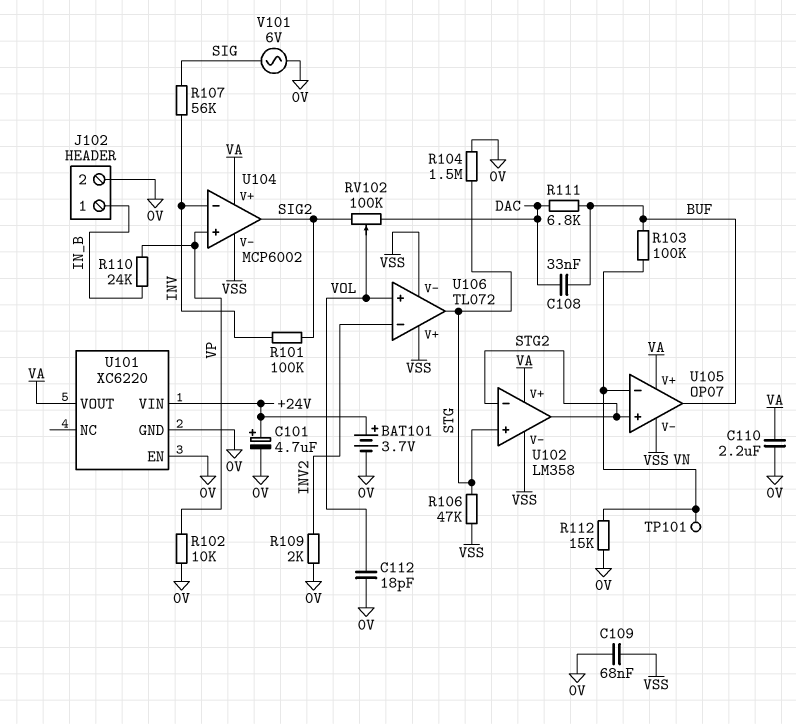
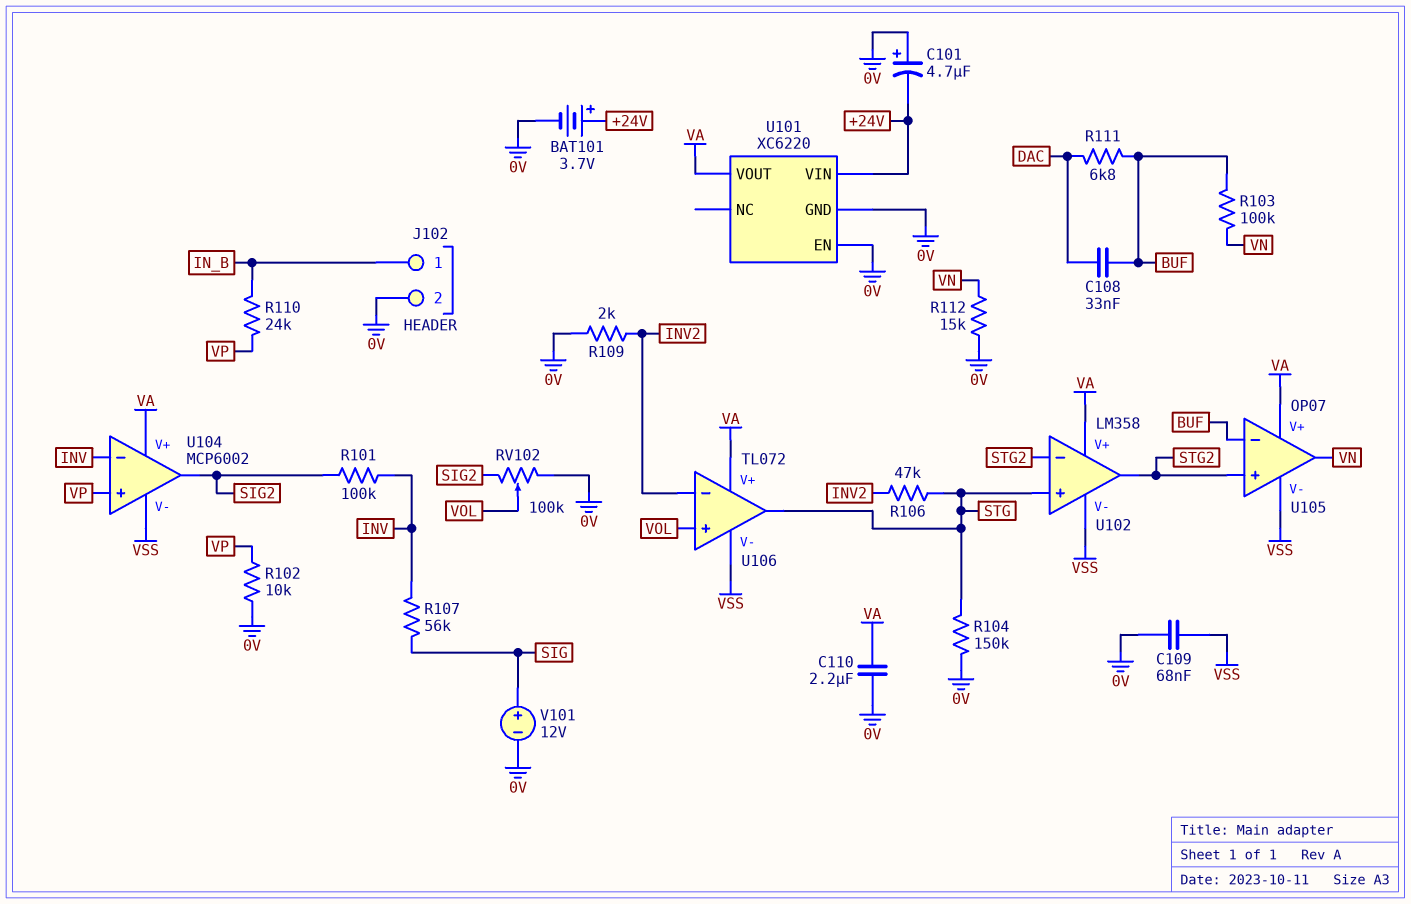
C101: 4.7uF (plus +24V, minus 0V) -> 4.7uF (plus 0V, minus +24V)
C112: 18pF (0V, VOL) -> none
R104: 1.5M (0V, STG) -> 150k (0V, STG)
R106: 47k (STG, VSS) -> 47k (INV2, STG)
RV102: 100k (DAC, SIG2, wiper VOL) -> 100k (0V, SIG2, wiper VOL)
TP101: test point (VN) -> none
U105 pin in-: VN -> BUF
U105 pin out: BUF -> VN
U106 pin V+: VSS -> VA
V101: AC 6V (0V, SIG) -> 12V (plus SIG, minus 0V)

